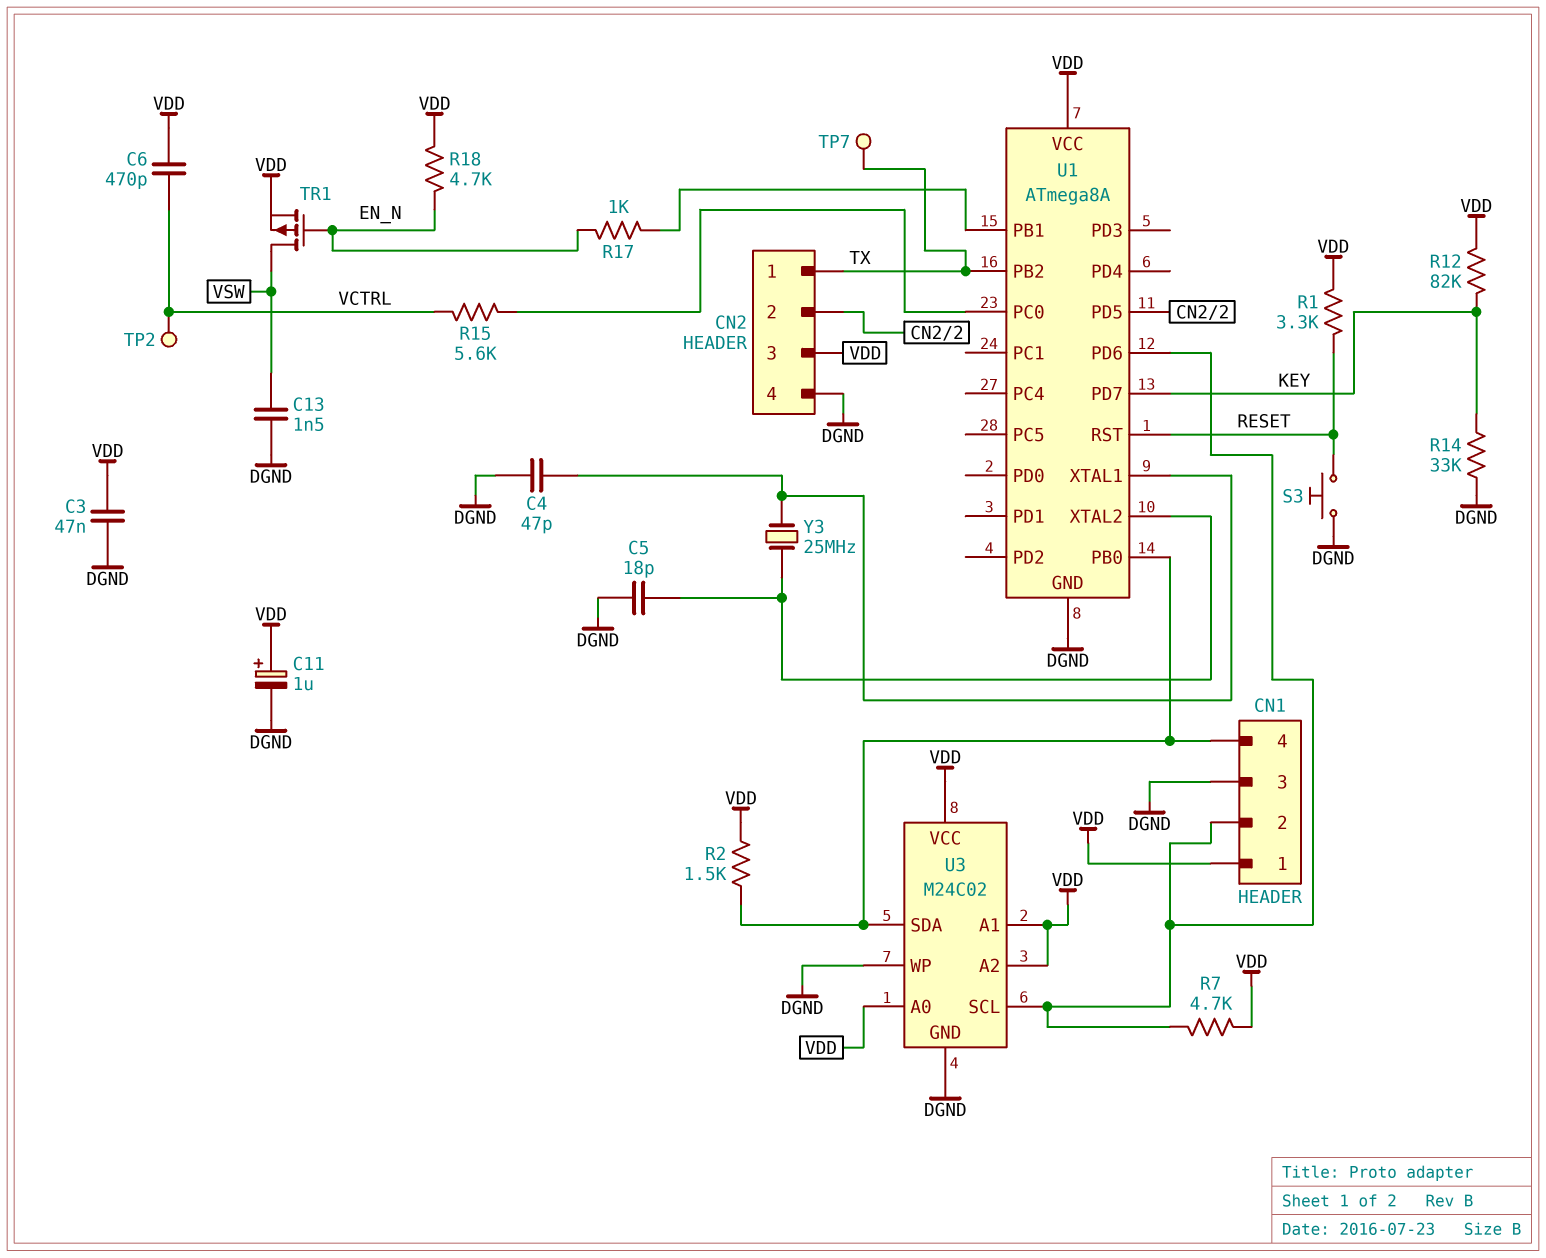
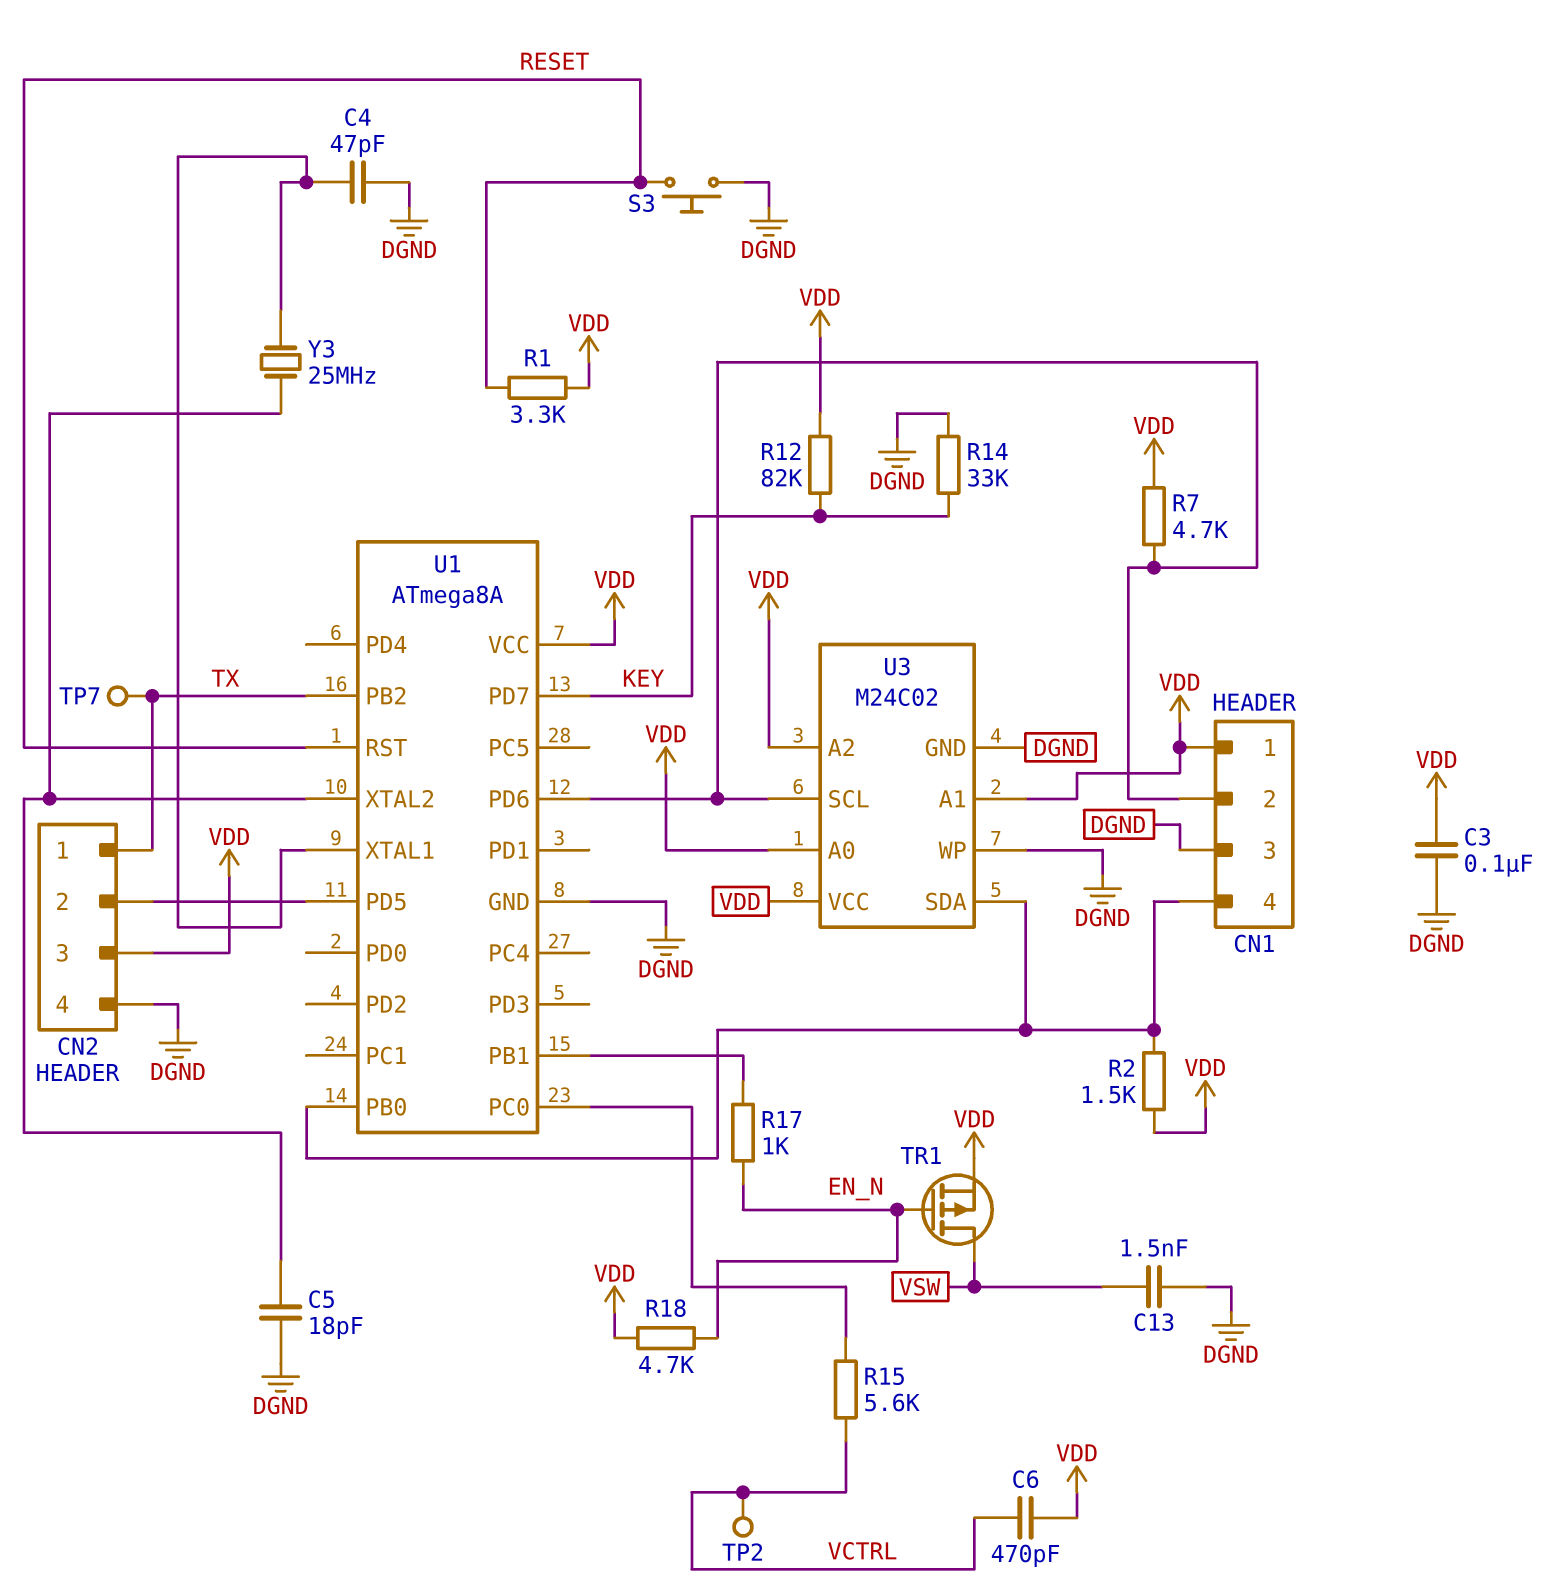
C3: 47nF (DGND, VDD) -> 100nF (DGND, VDD)
C11: 1uF (plus VDD, minus DGND) -> none

